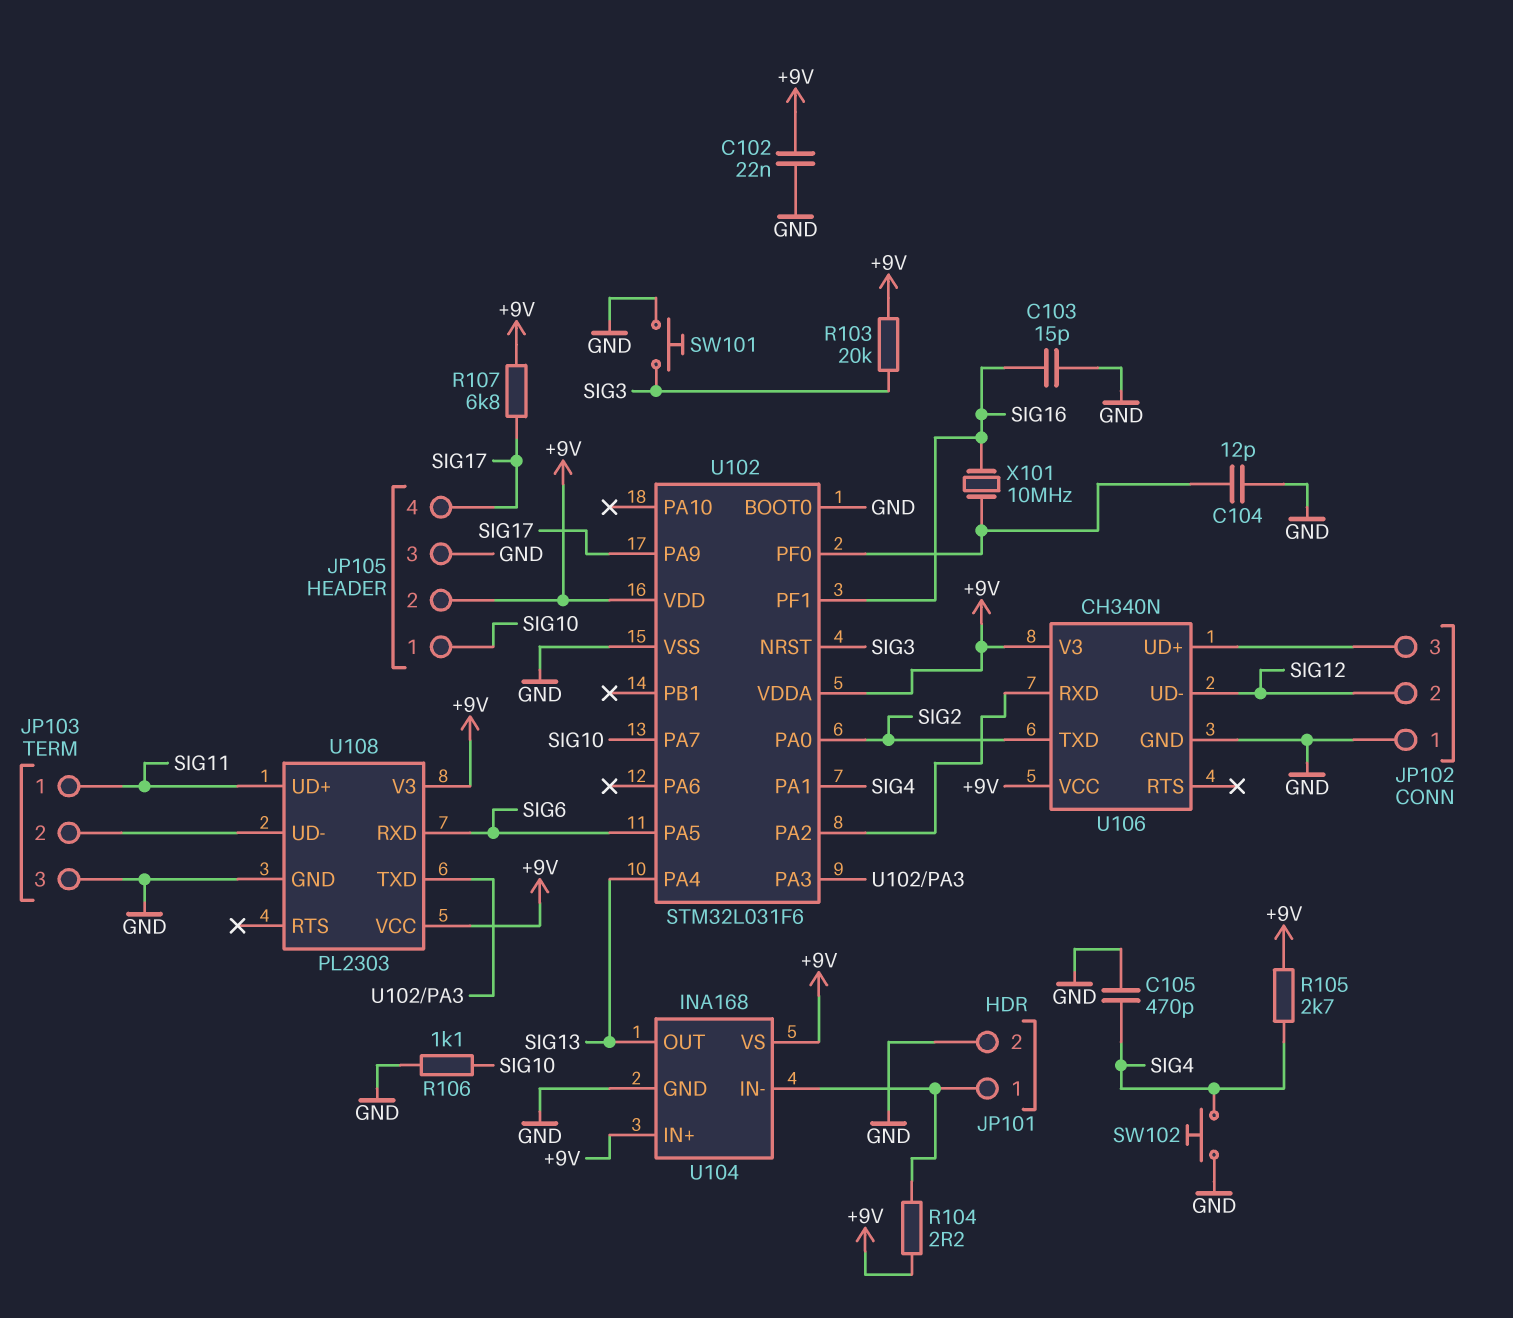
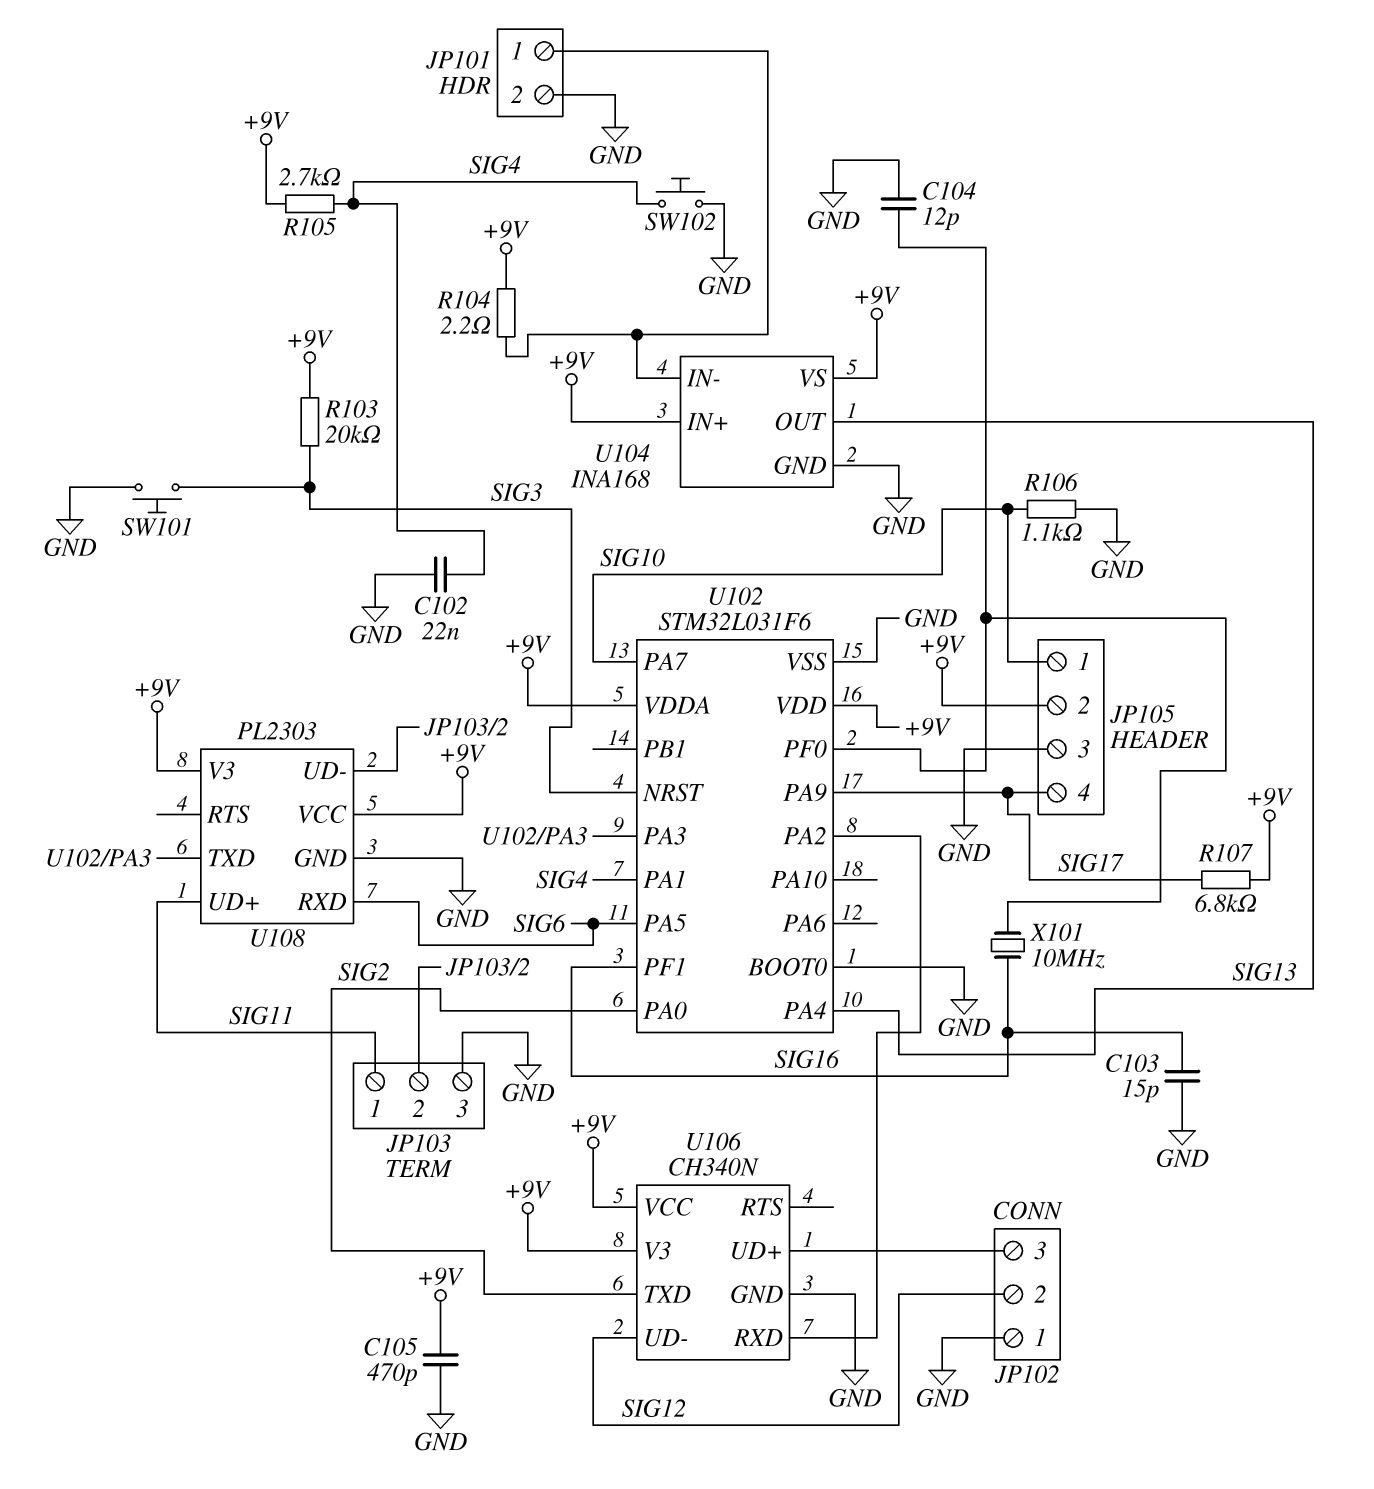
C102: 22nF (+9V, GND) -> 22nF (GND, SIG4)
C105: 470pF (GND, SIG4) -> 470pF (+9V, GND)

